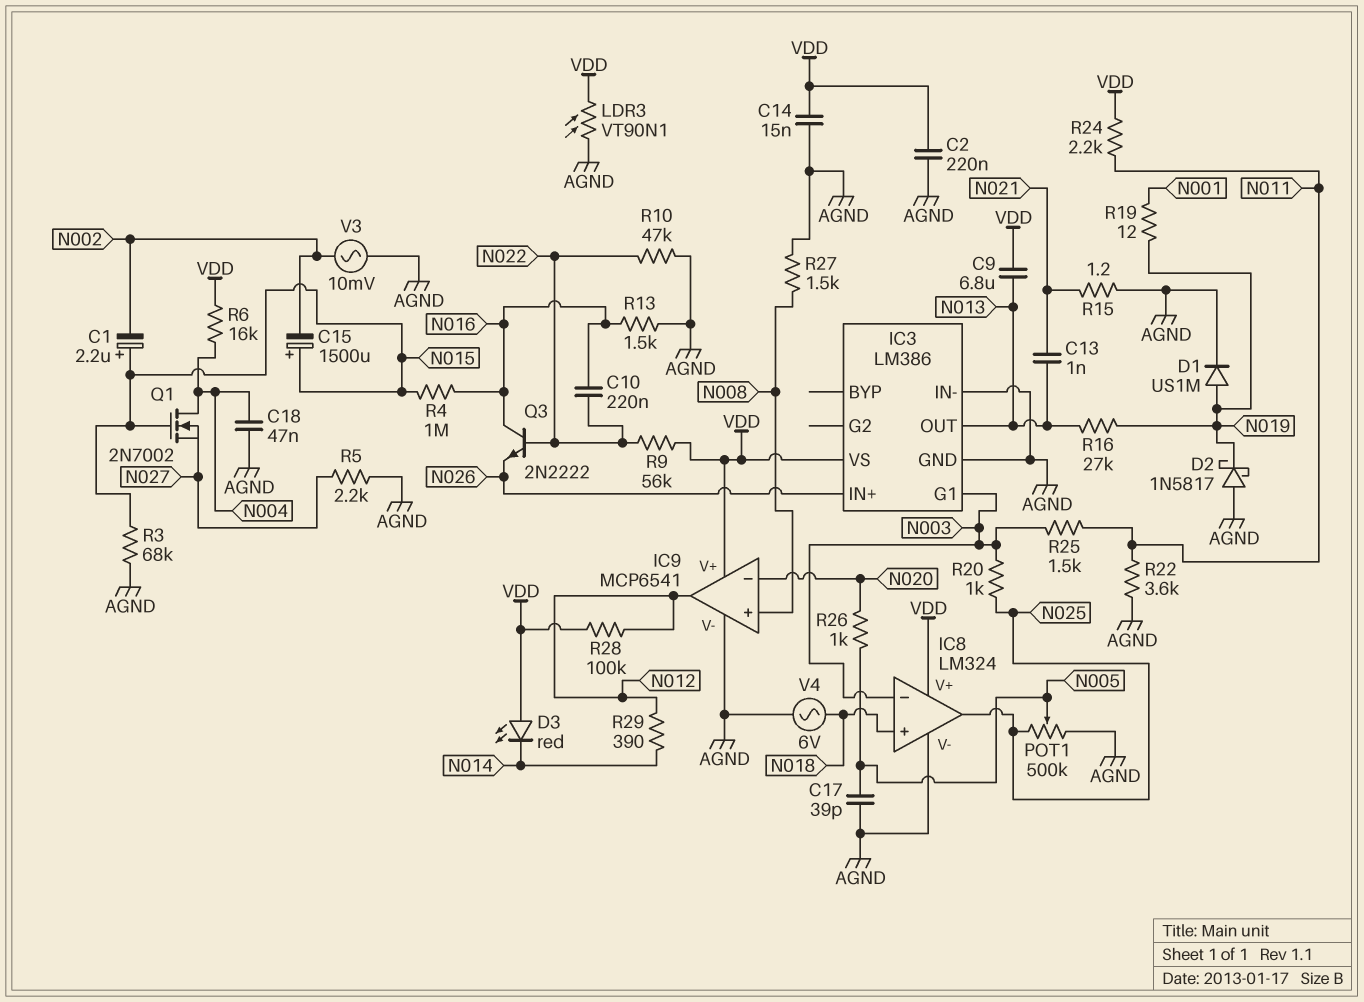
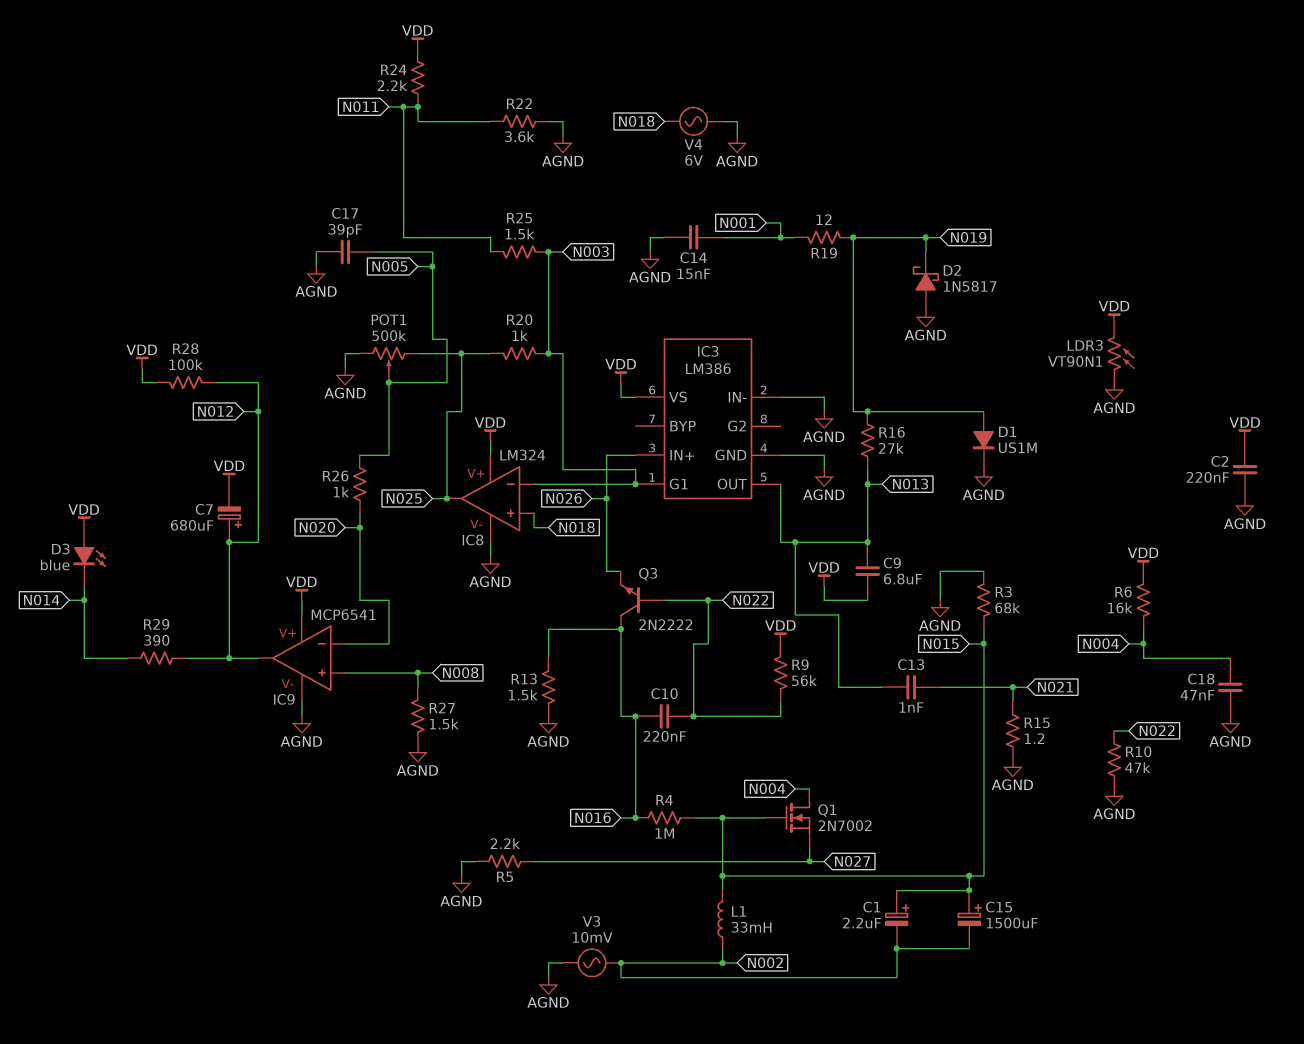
C7: none -> 680uF (plus N012, minus VDD)
C14: 15nF (AGND, VDD) -> 15nF (AGND, N001)
D3: LED red (A VDD, K N014) -> LED blue (A VDD, K N014)
L1: none -> 33mH (N002, N015)

